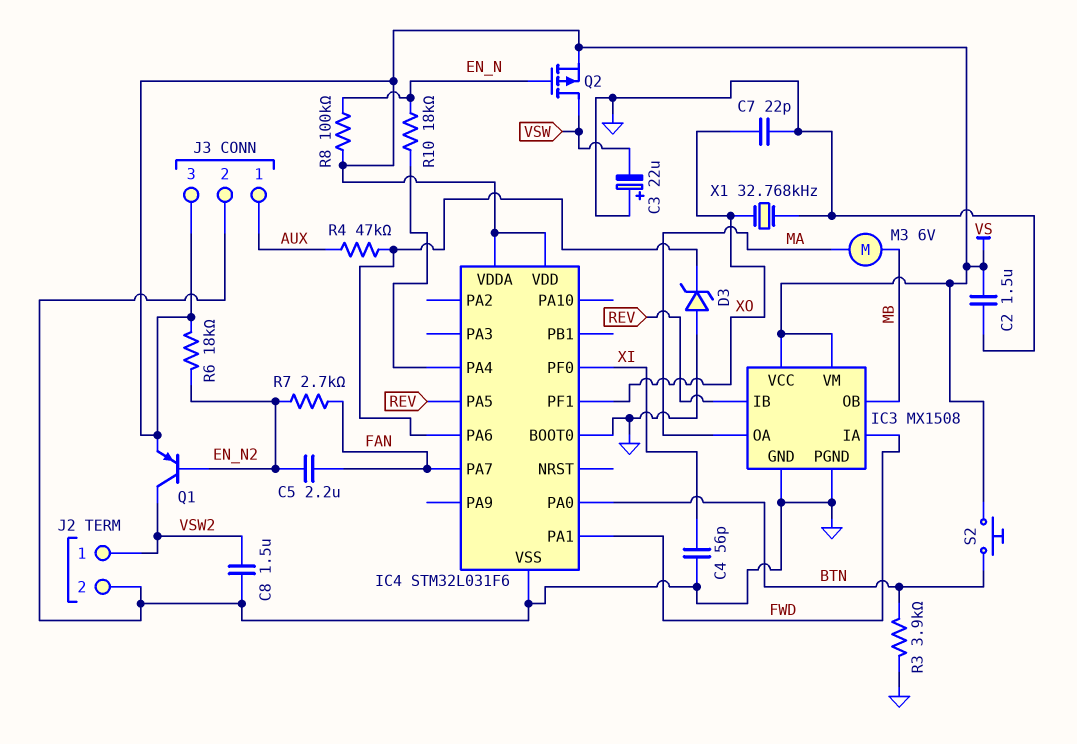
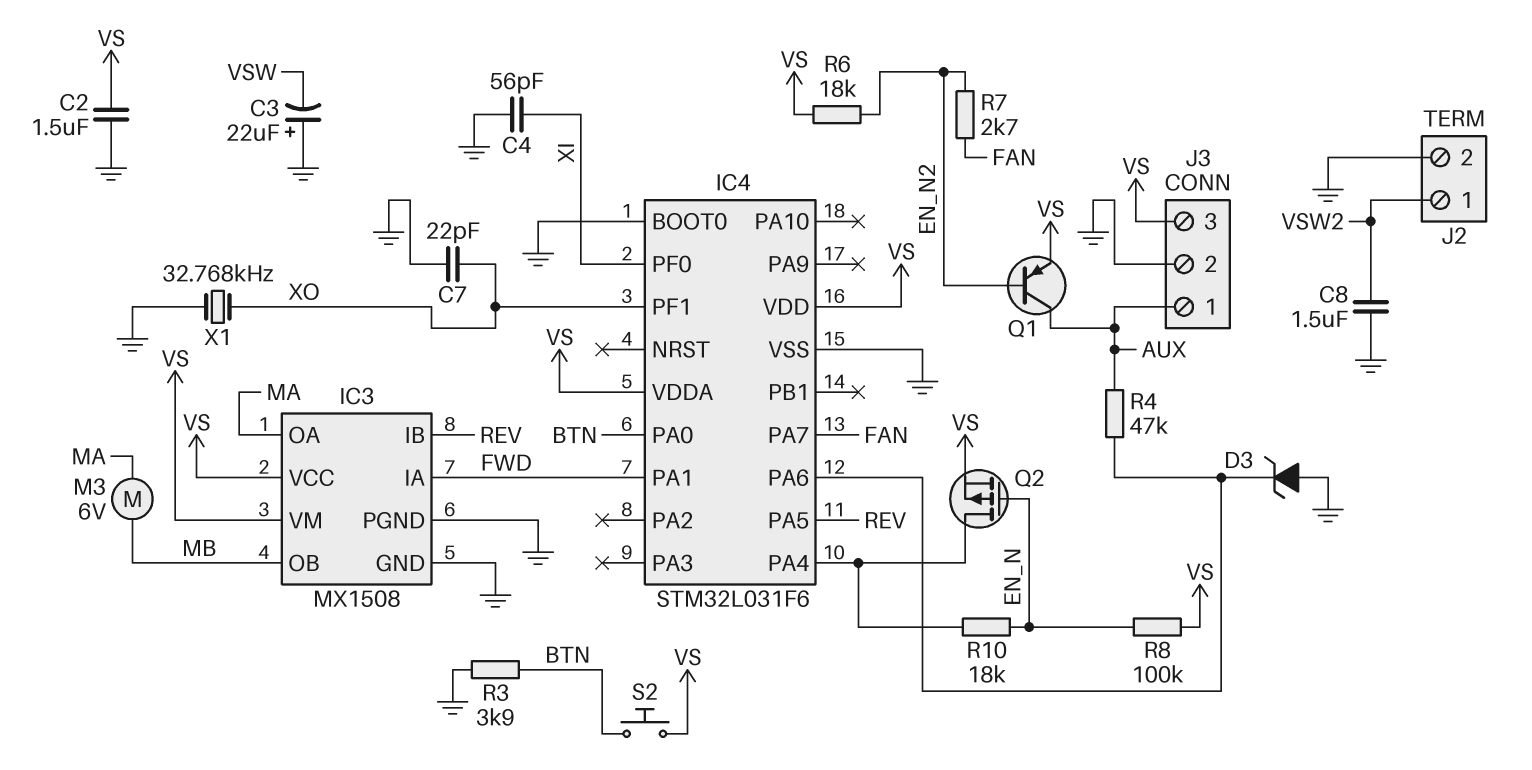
C5: 2.2uF (EN_N2, FAN) -> none
Q1: PNP (B EN_N2, C VSW2, E VS) -> PNP (B EN_N2, C AUX, E VS)
Q2: PMOS (G EN_N, D VSW, S VS) -> PMOS (G EN_N, D IC4/PA4, S VS)

